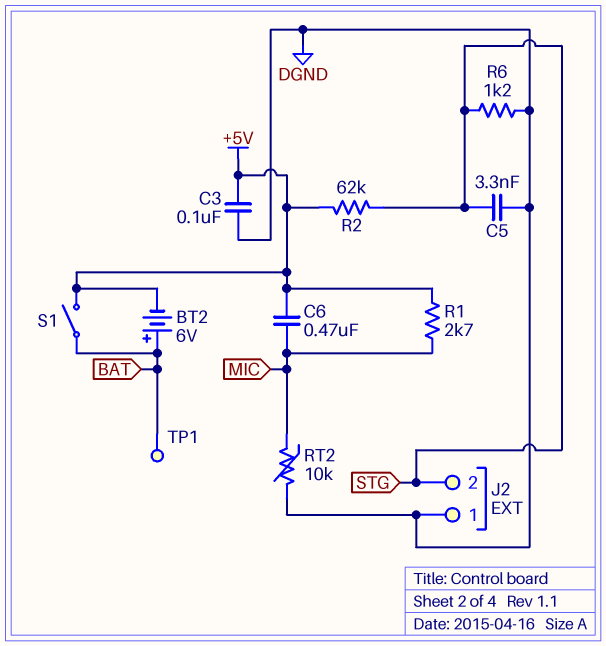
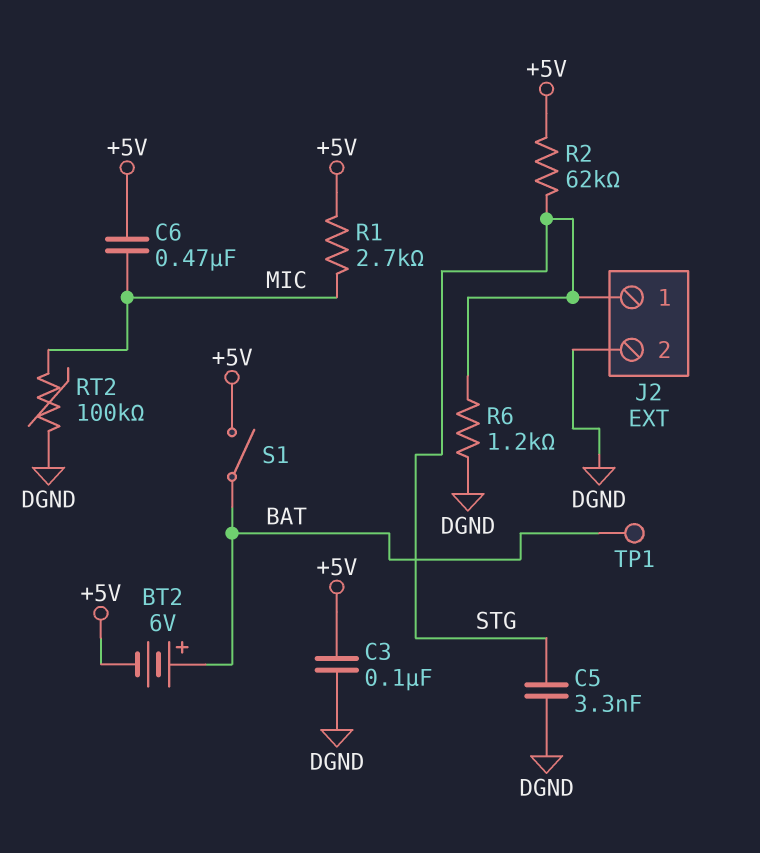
J2 pin 1: DGND -> STG
J2 pin 2: STG -> DGND
RT2: 10k (DGND, MIC) -> 100k (DGND, MIC)

